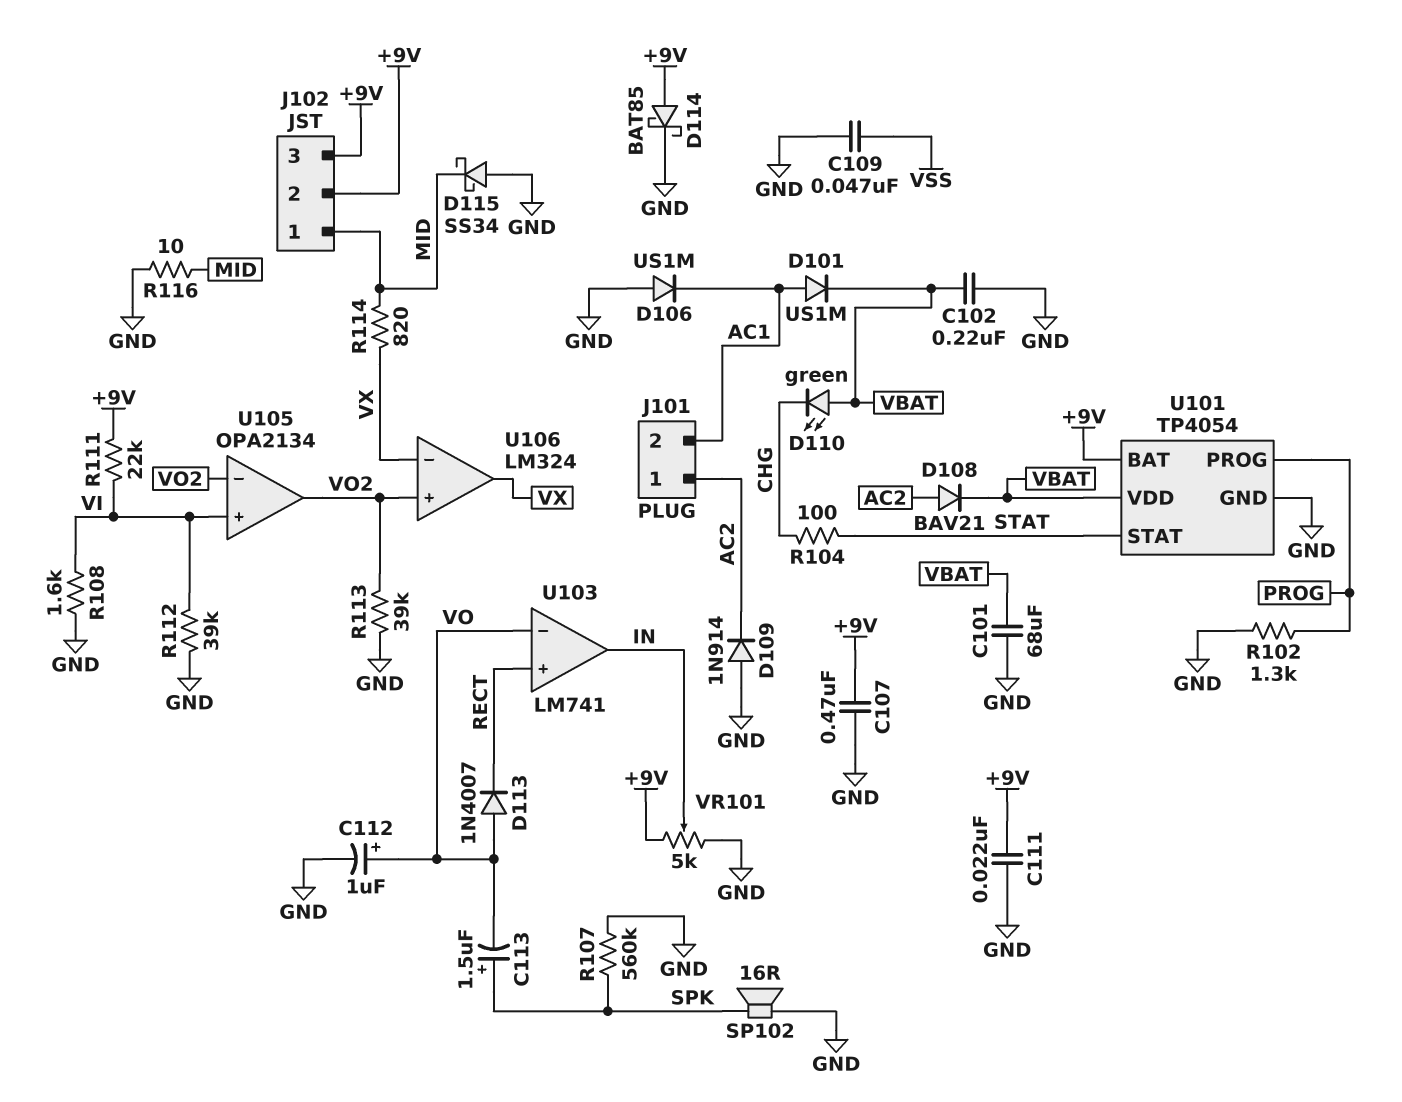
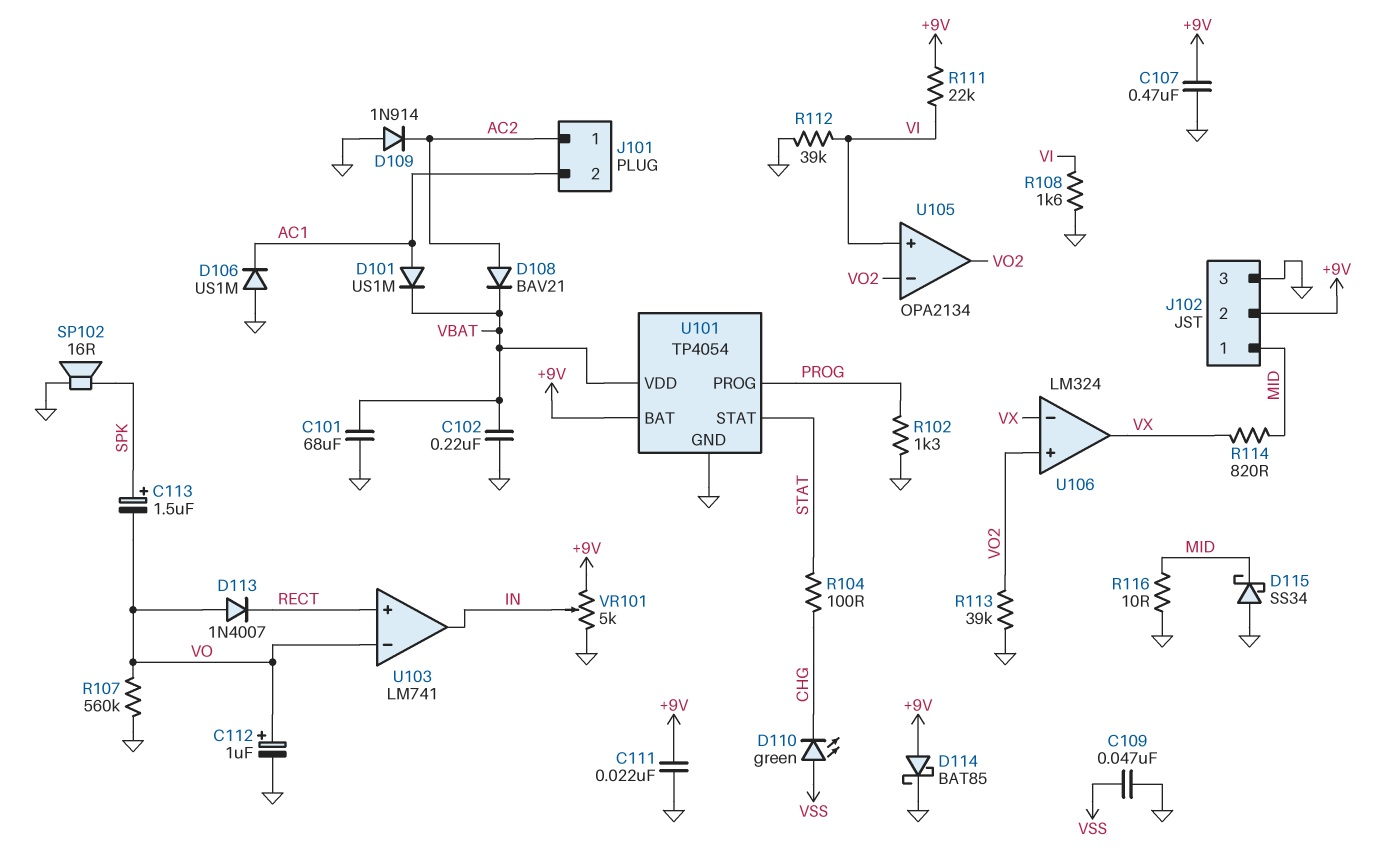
D110: LED green (A VBAT, K CHG) -> LED green (A VSS, K CHG)
J102 pin 3: +9V -> GND
R107: 560k (GND, SPK) -> 560k (GND, VO)

